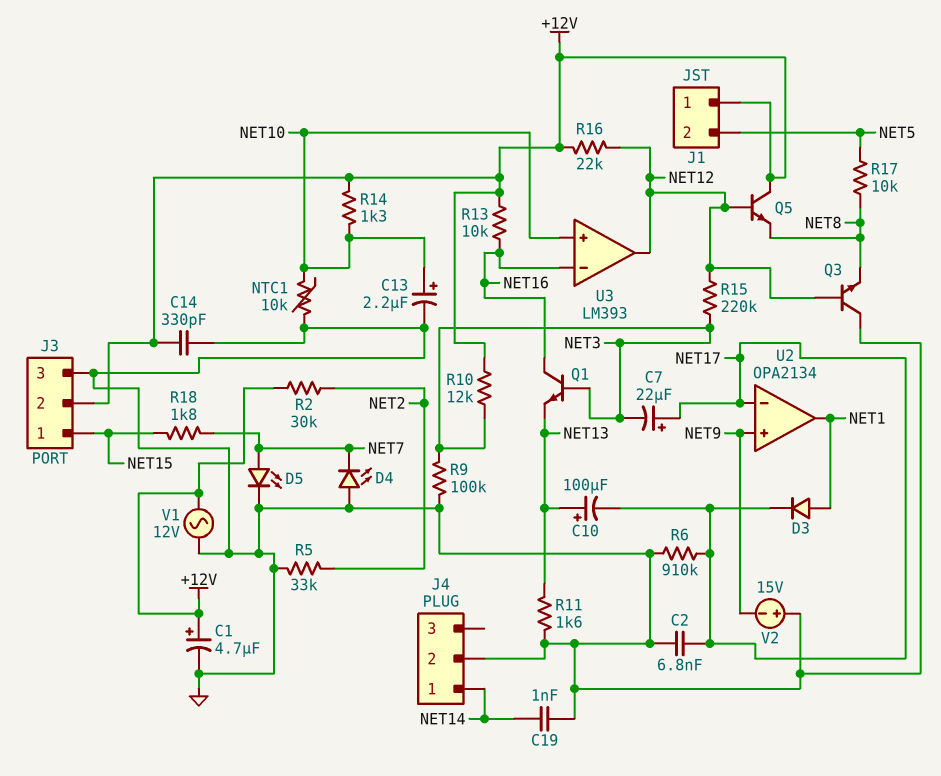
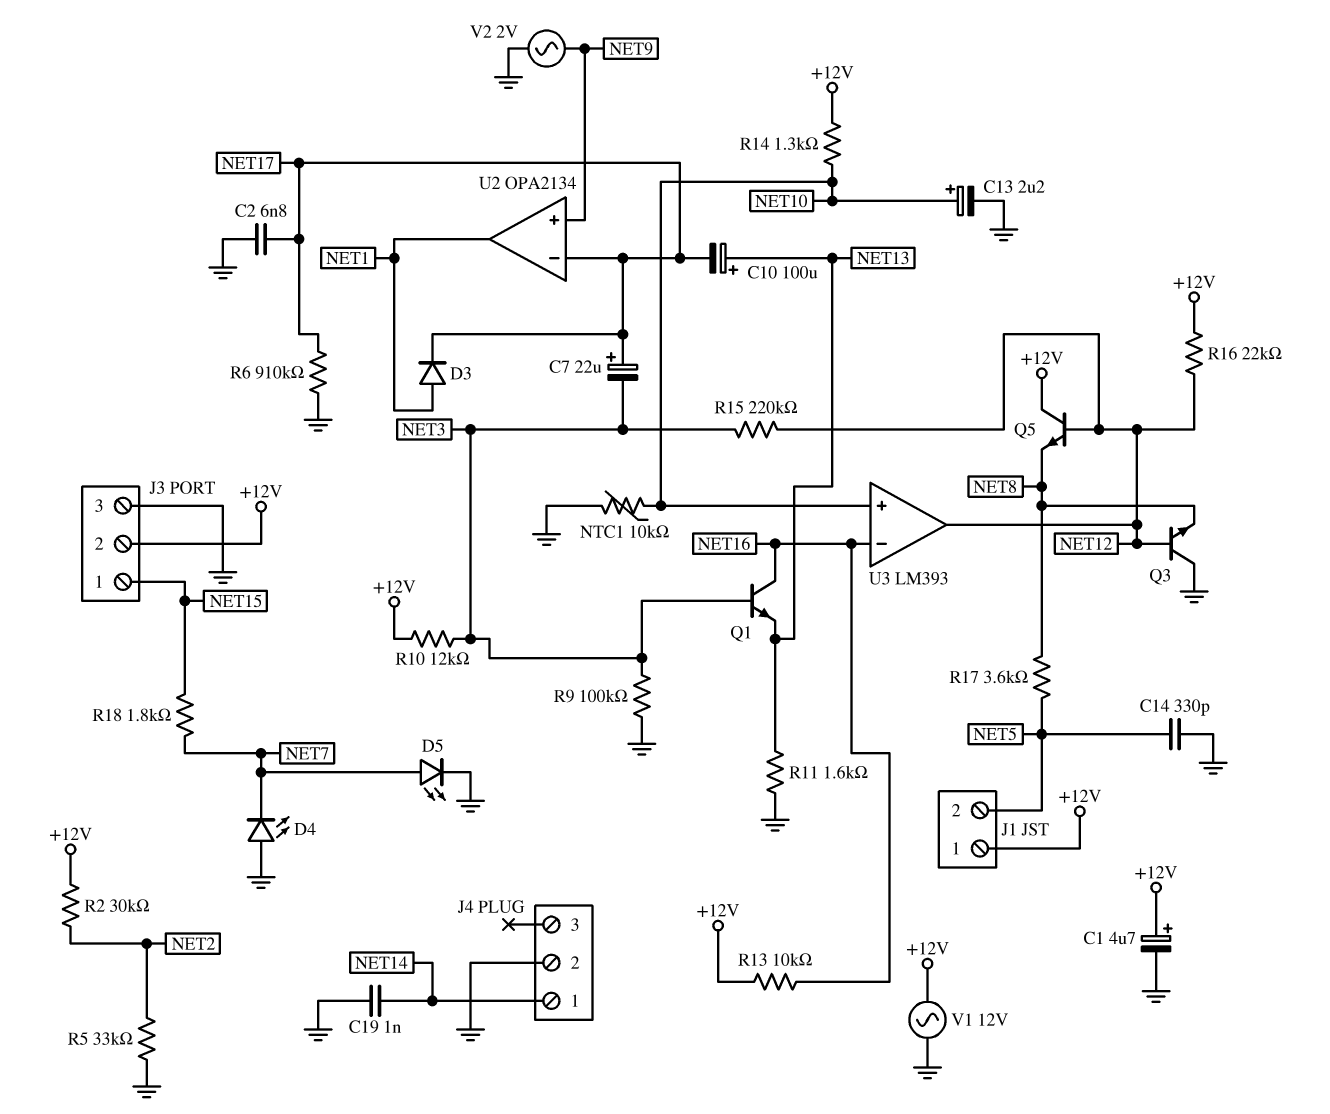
C14: 330pF (+12V, GND) -> 330pF (GND, NET5)
R17: 10k (NET5, NET8) -> 3.6k (NET5, NET8)
V2: 15V (plus GND, minus NET9) -> AC 2V (GND, NET9)

